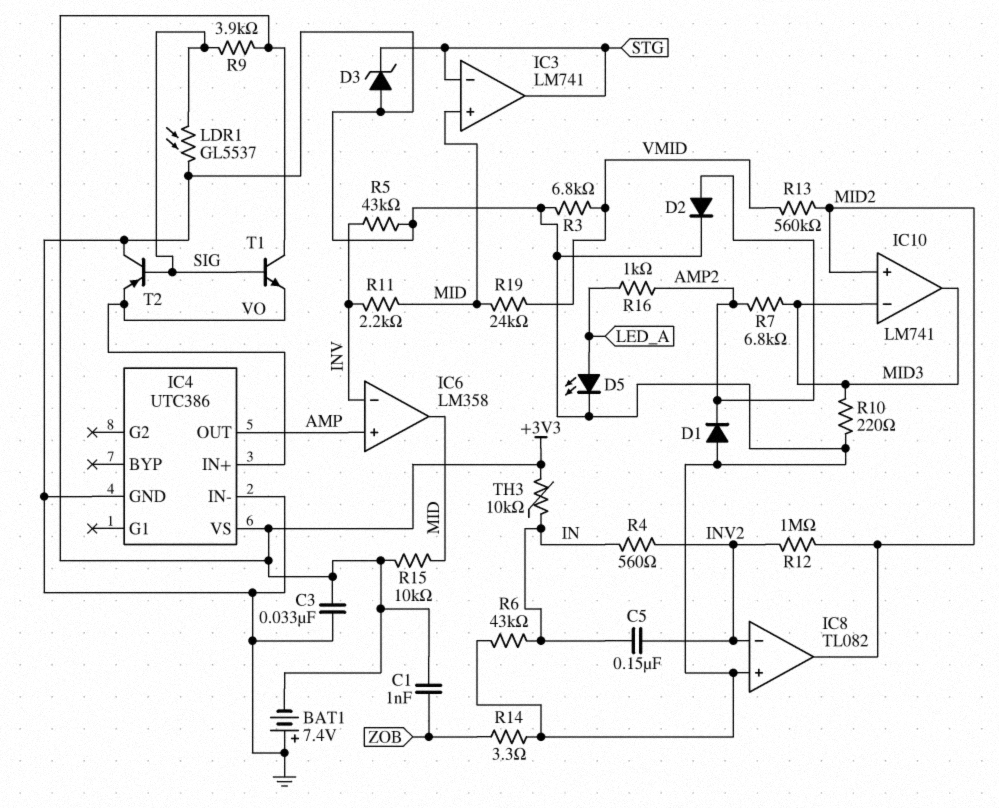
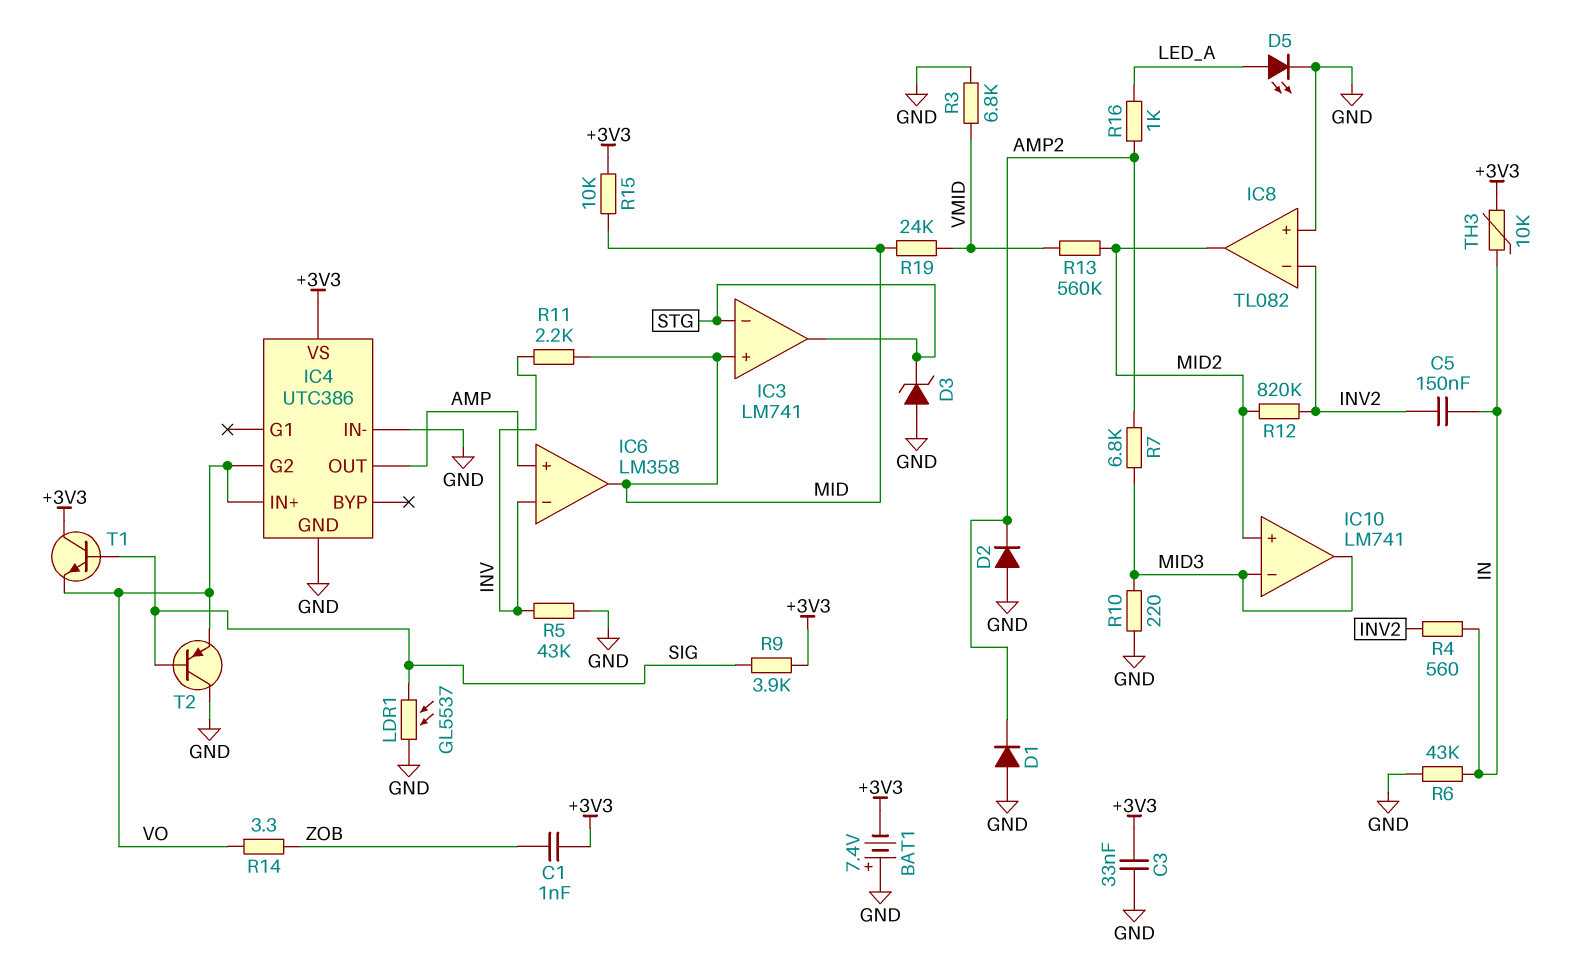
D2: diode (A AMP2, K GND) -> diode (A GND, K AMP2)
IC4 pin G2: none -> VO
R12: 1M (INV2, MID2) -> 820k (INV2, MID2)
R14: 3.3 (GND, ZOB) -> 3.3 (VO, ZOB)

